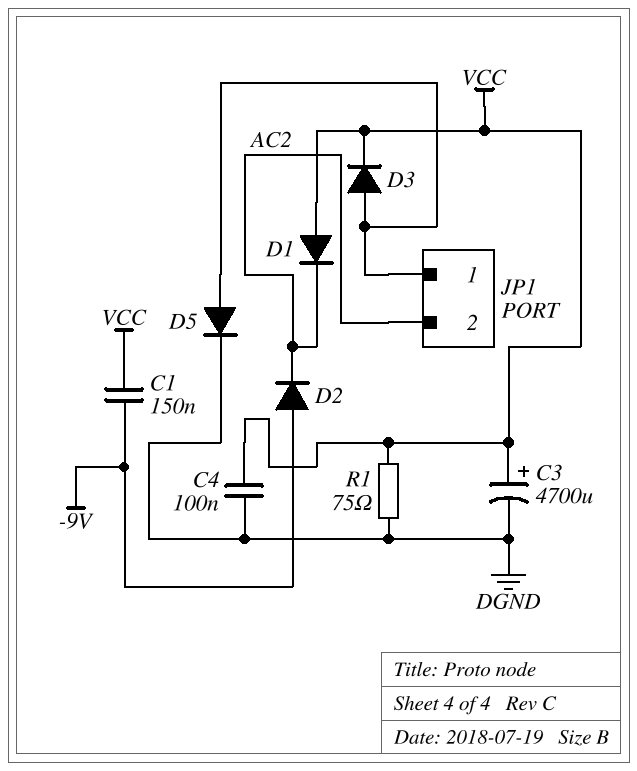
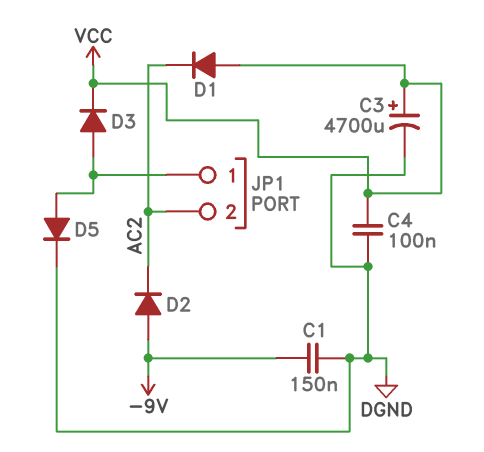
C1: 150nF (-9V, VCC) -> 150nF (-9V, DGND)
R1: 75 (DGND, VCC) -> none

